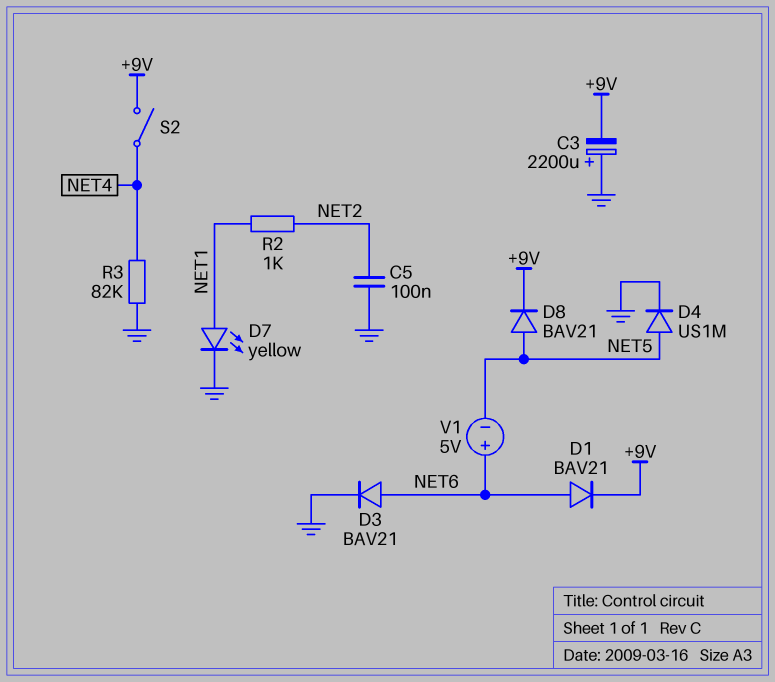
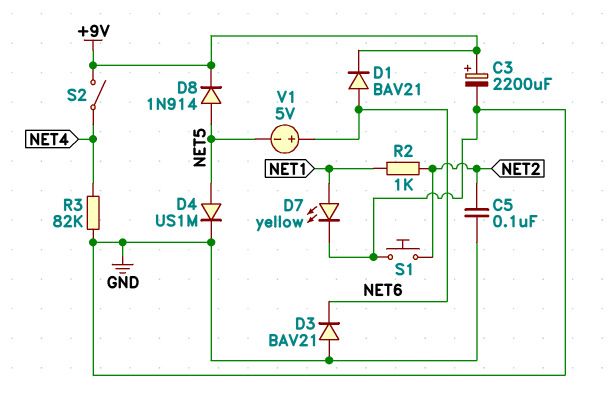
C3: 2200uF (plus GND, minus +9V) -> 2200uF (plus +9V, minus GND)
D3: diode BAV21 (A NET6, K GND) -> diode BAV21 (A GND, K NET6)
D8: diode BAV21 (A NET5, K +9V) -> diode 1N914 (A NET5, K +9V)
S1: none -> button (GND, NET2)

